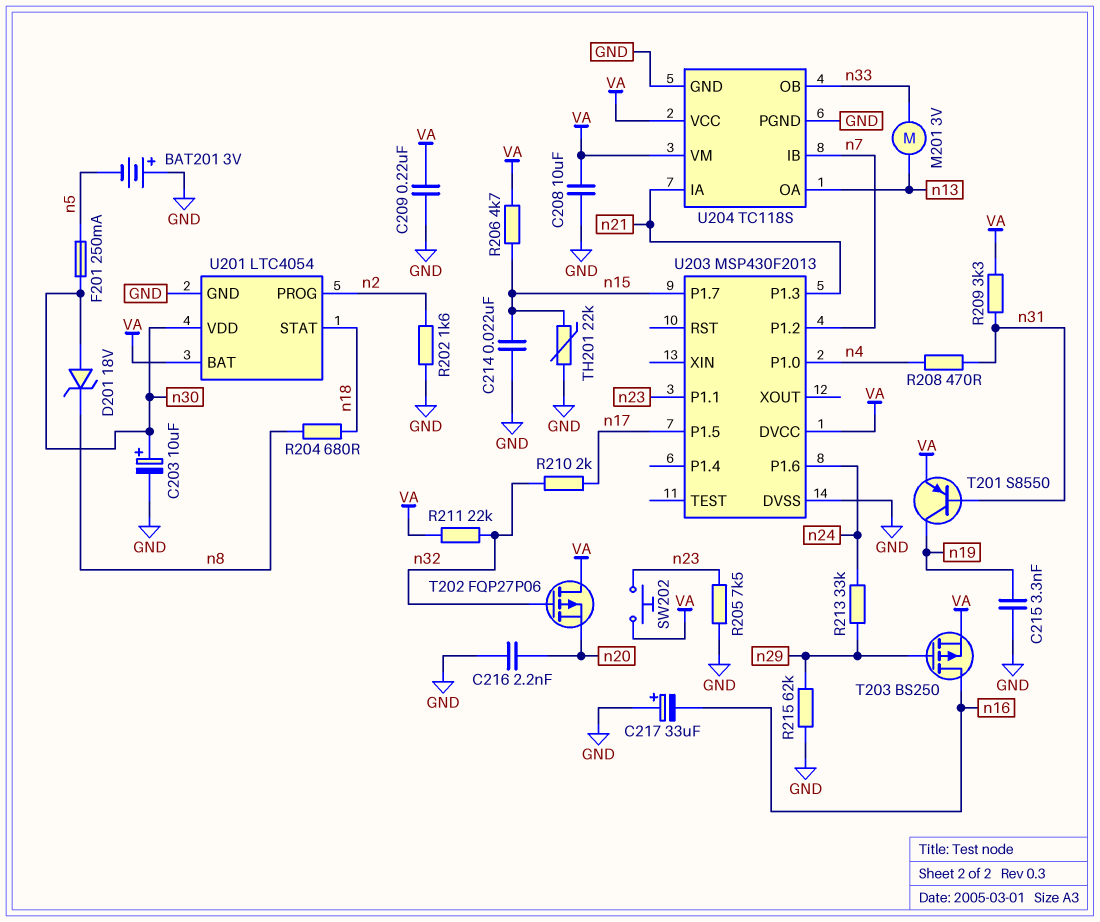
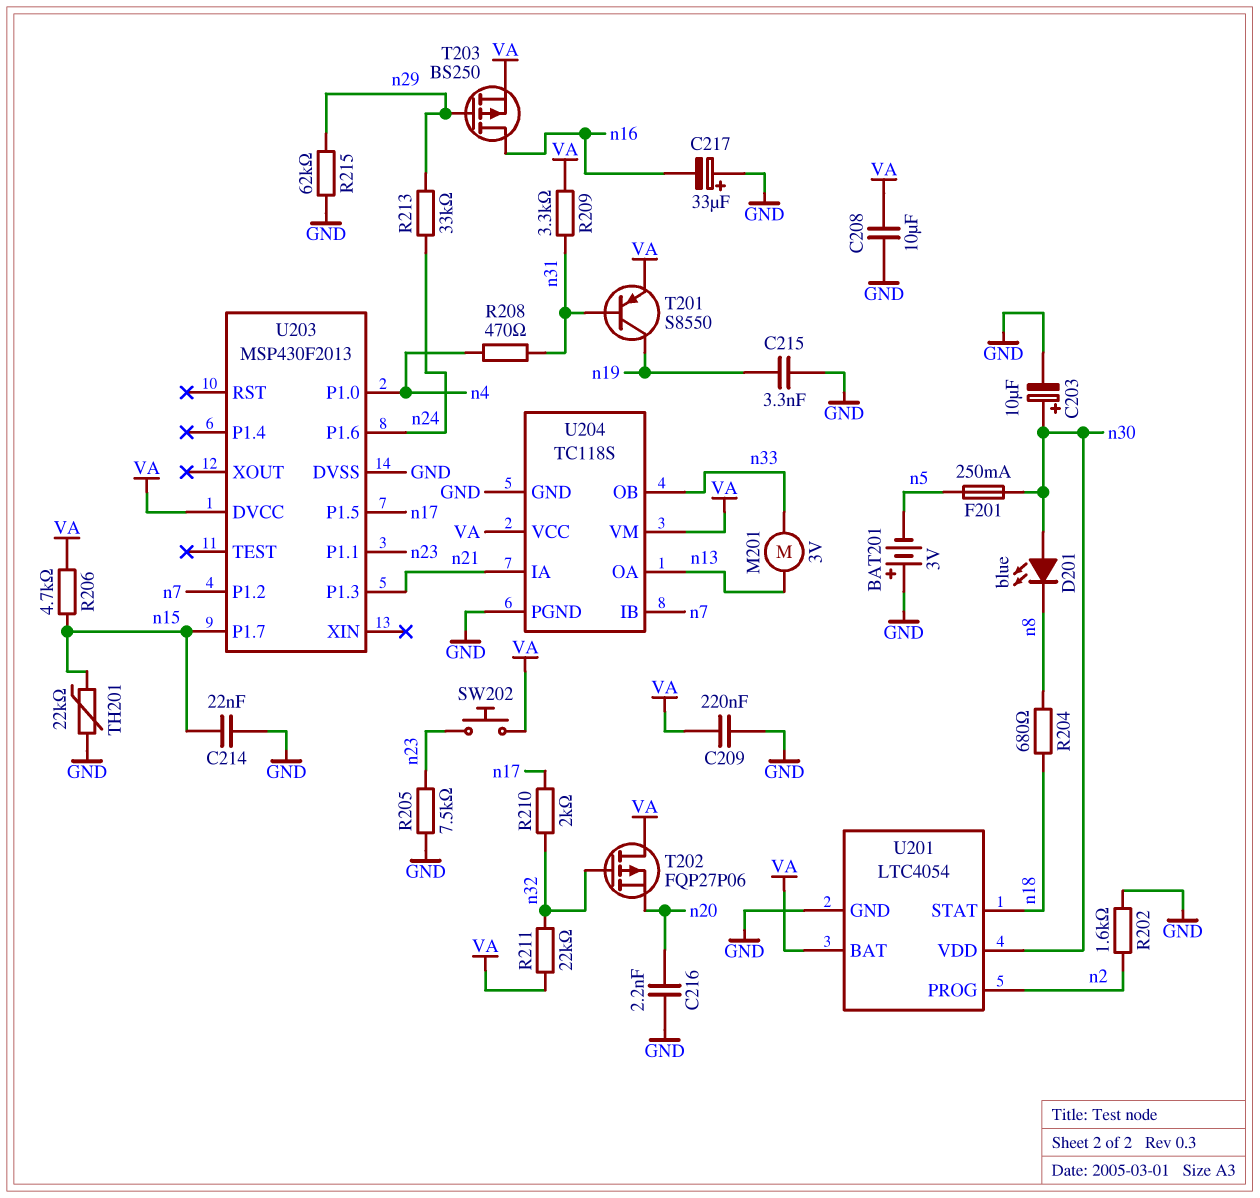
D201: zener 18V (A n30, K n8) -> LED blue (A n30, K n8)

